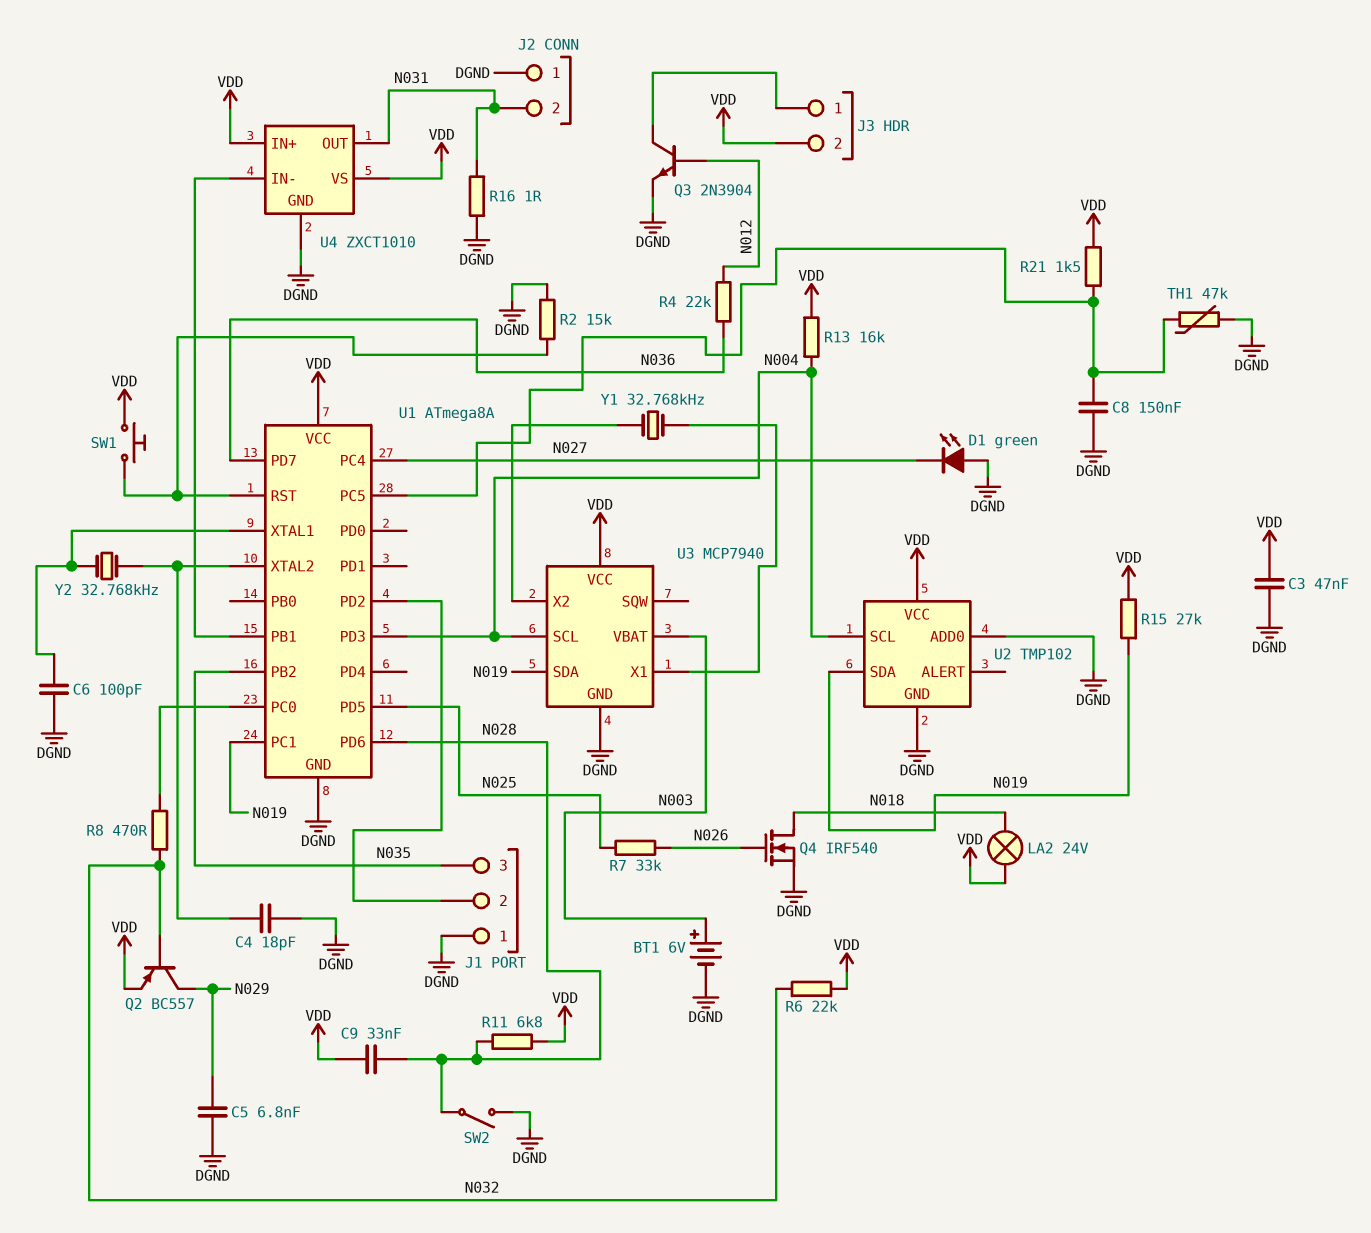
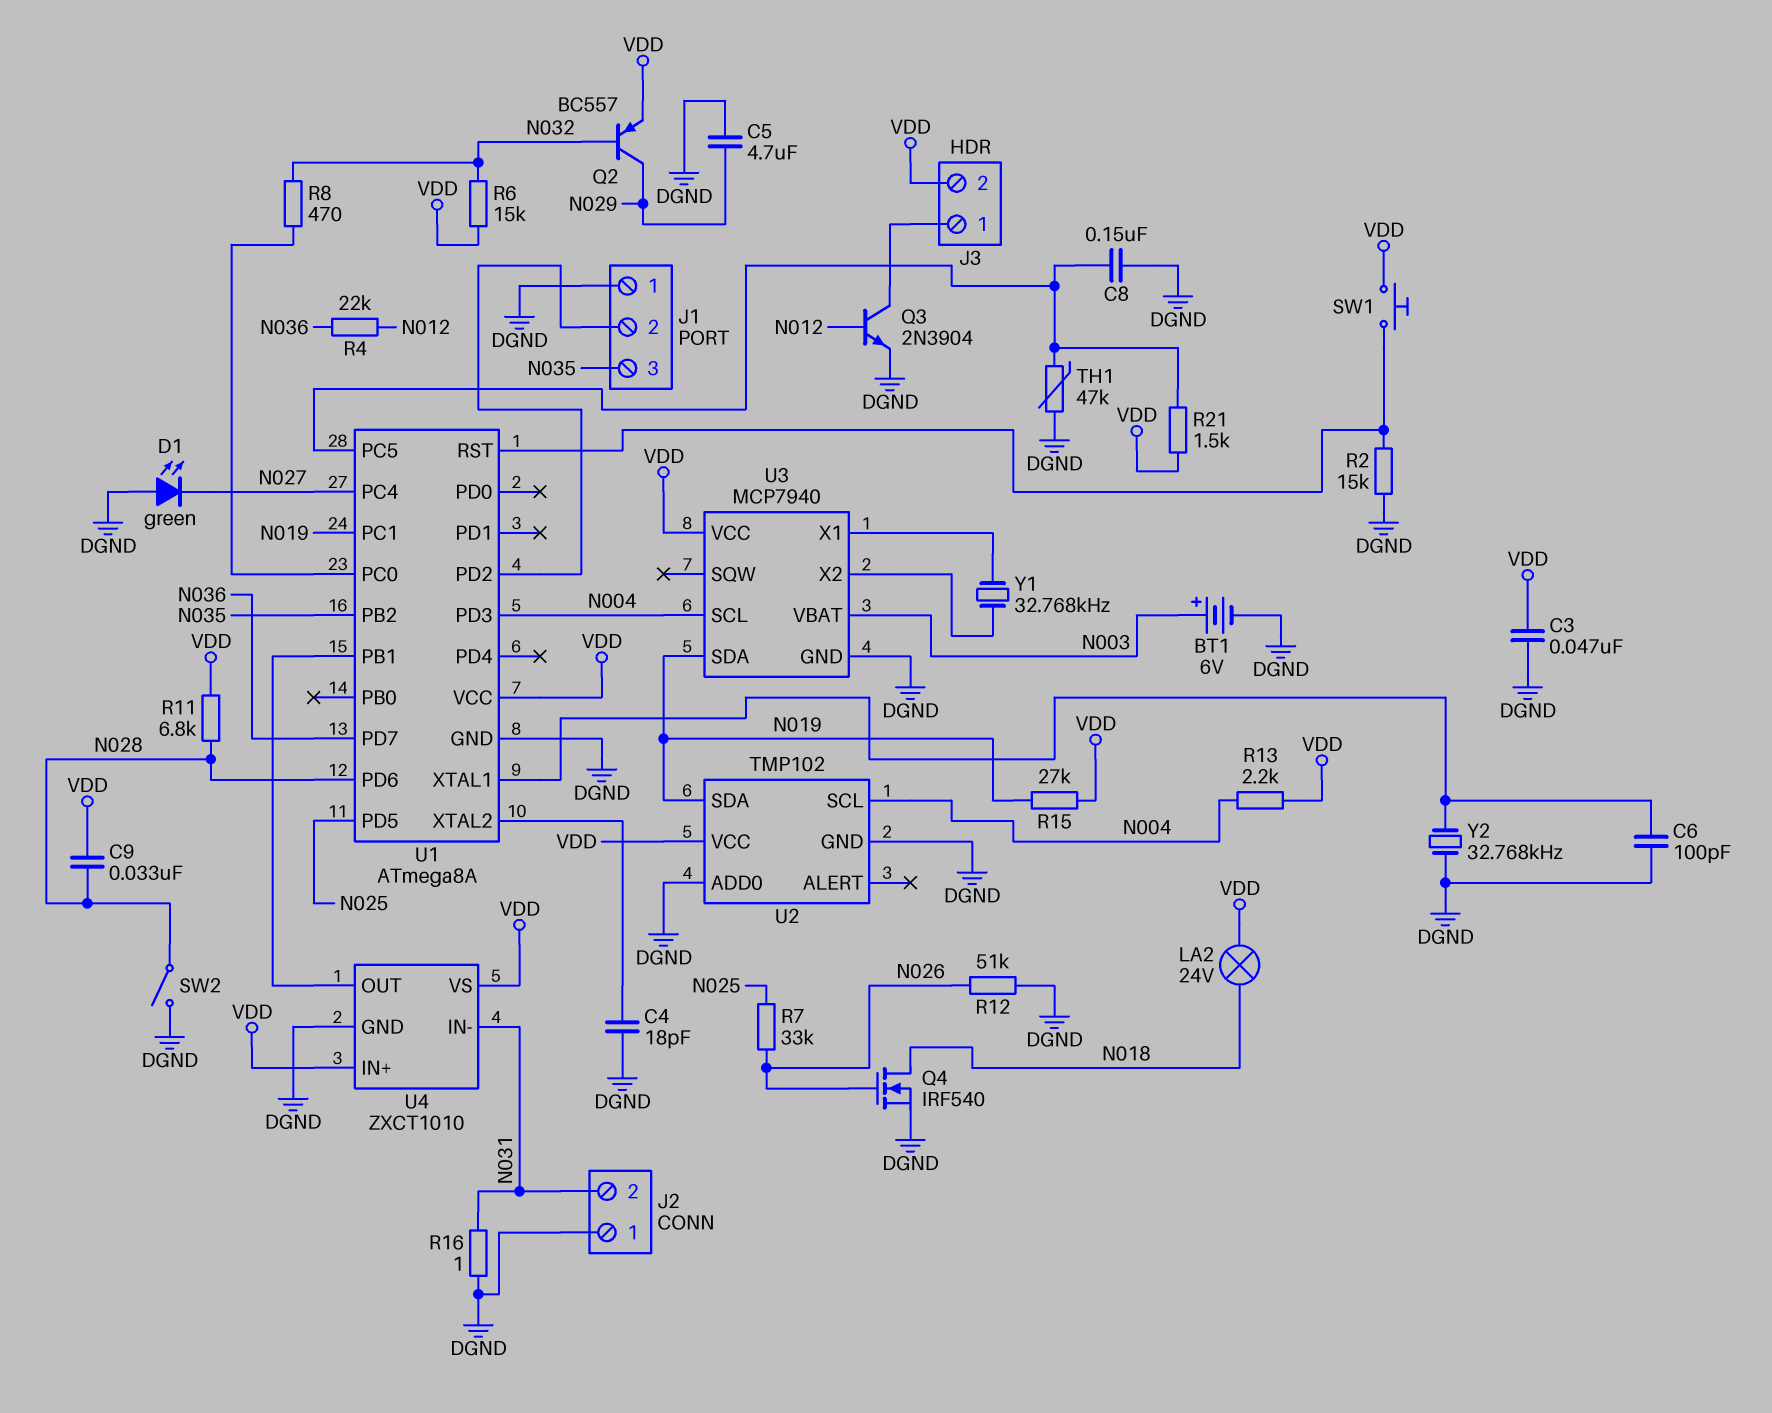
C5: 6.8nF (DGND, N029) -> 4.7uF (DGND, N029)
R6: 22k (N032, VDD) -> 15k (N032, VDD)
R12: none -> 51k (DGND, N026)
R13: 16k (N004, VDD) -> 2.2k (N004, VDD)
U4 pin IN-: U1/PB1 -> N031
U4 pin OUT: N031 -> U1/PB1
Y2: 32.768kHz (U1/XTAL1, U1/XTAL2) -> 32.768kHz (DGND, U1/XTAL1)

